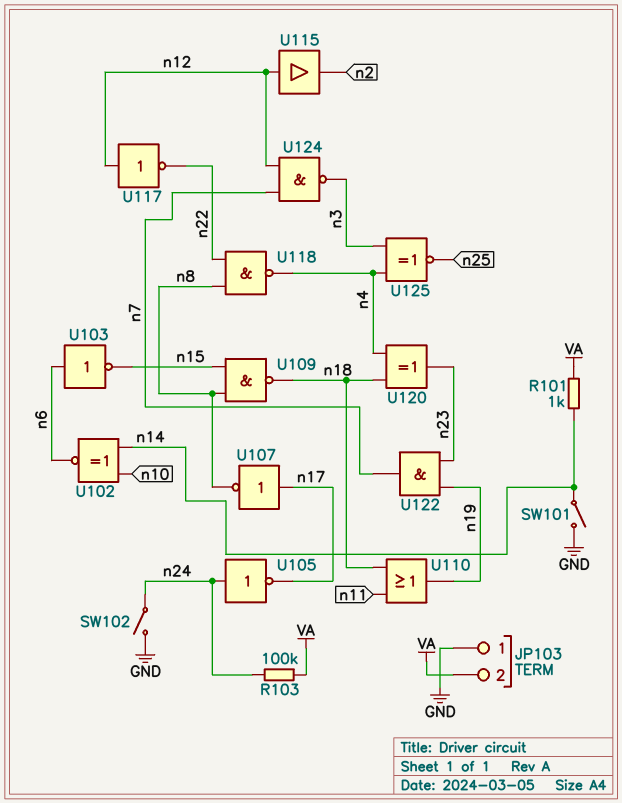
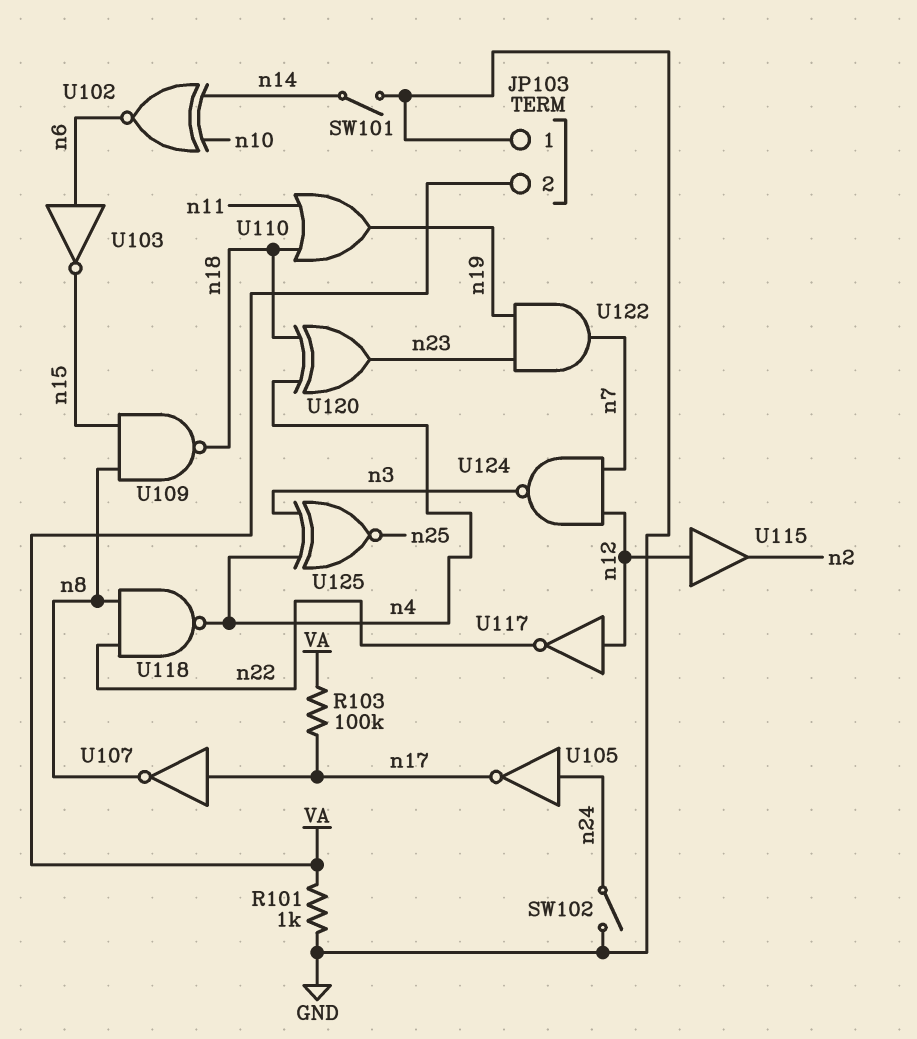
R101: 1k (VA, n14) -> 1k (GND, VA)
R103: 100k (VA, n24) -> 100k (VA, n17)

